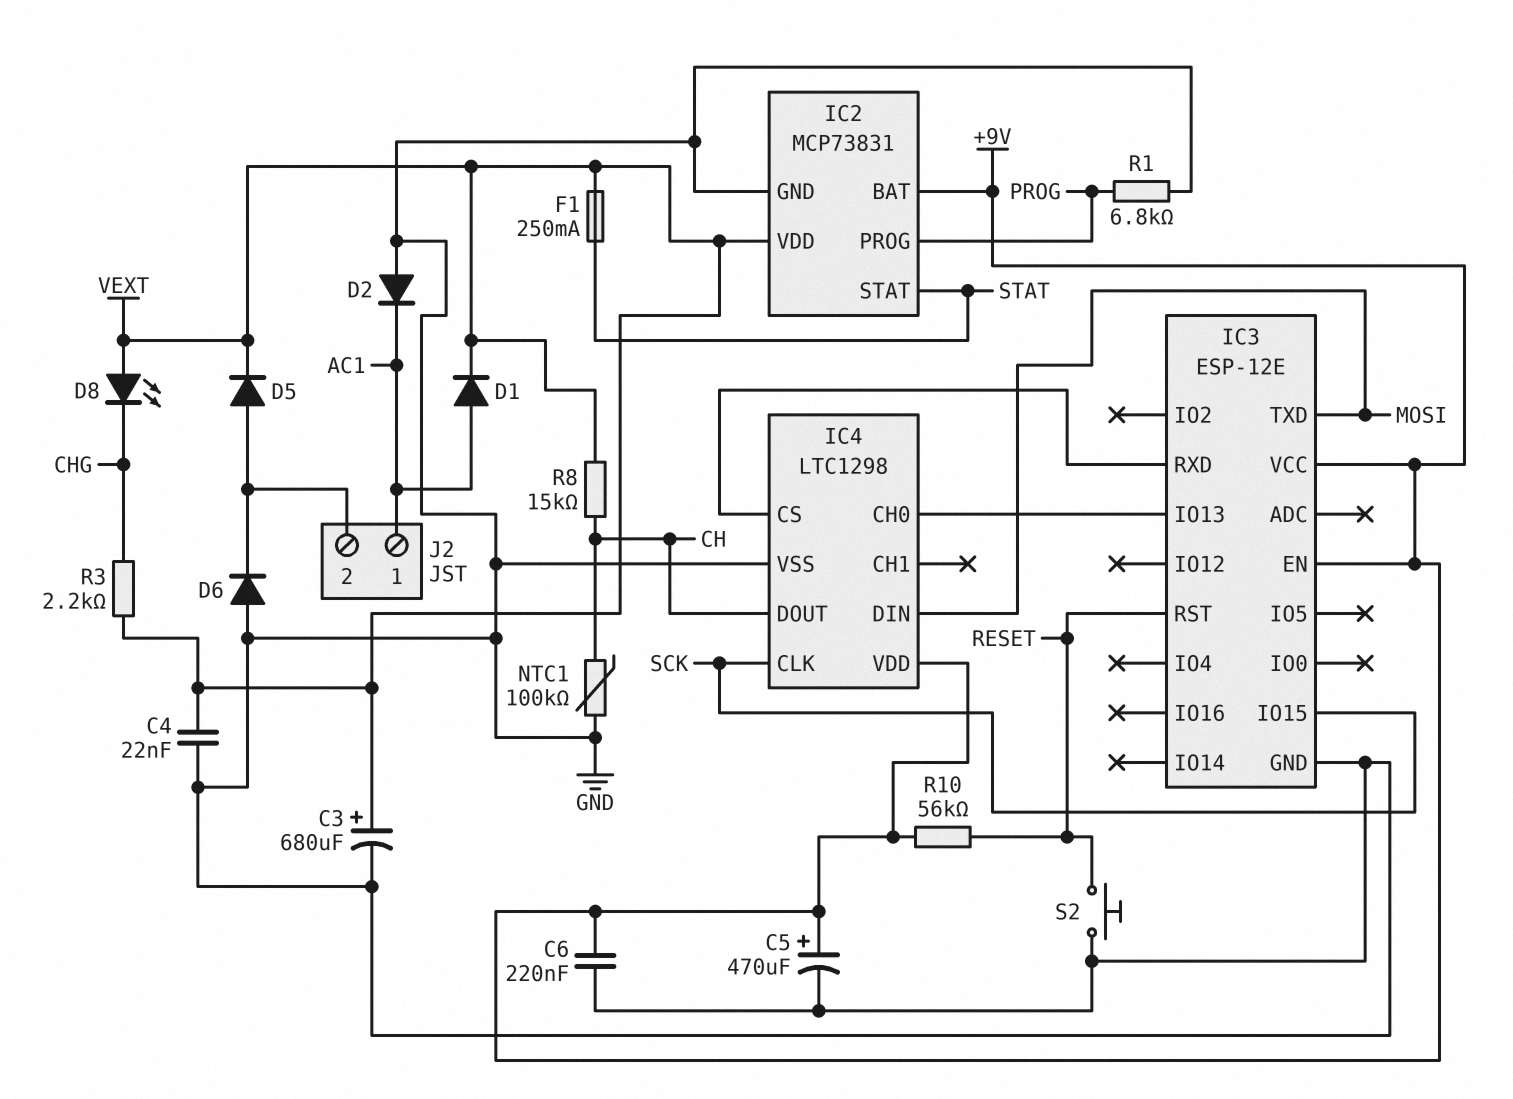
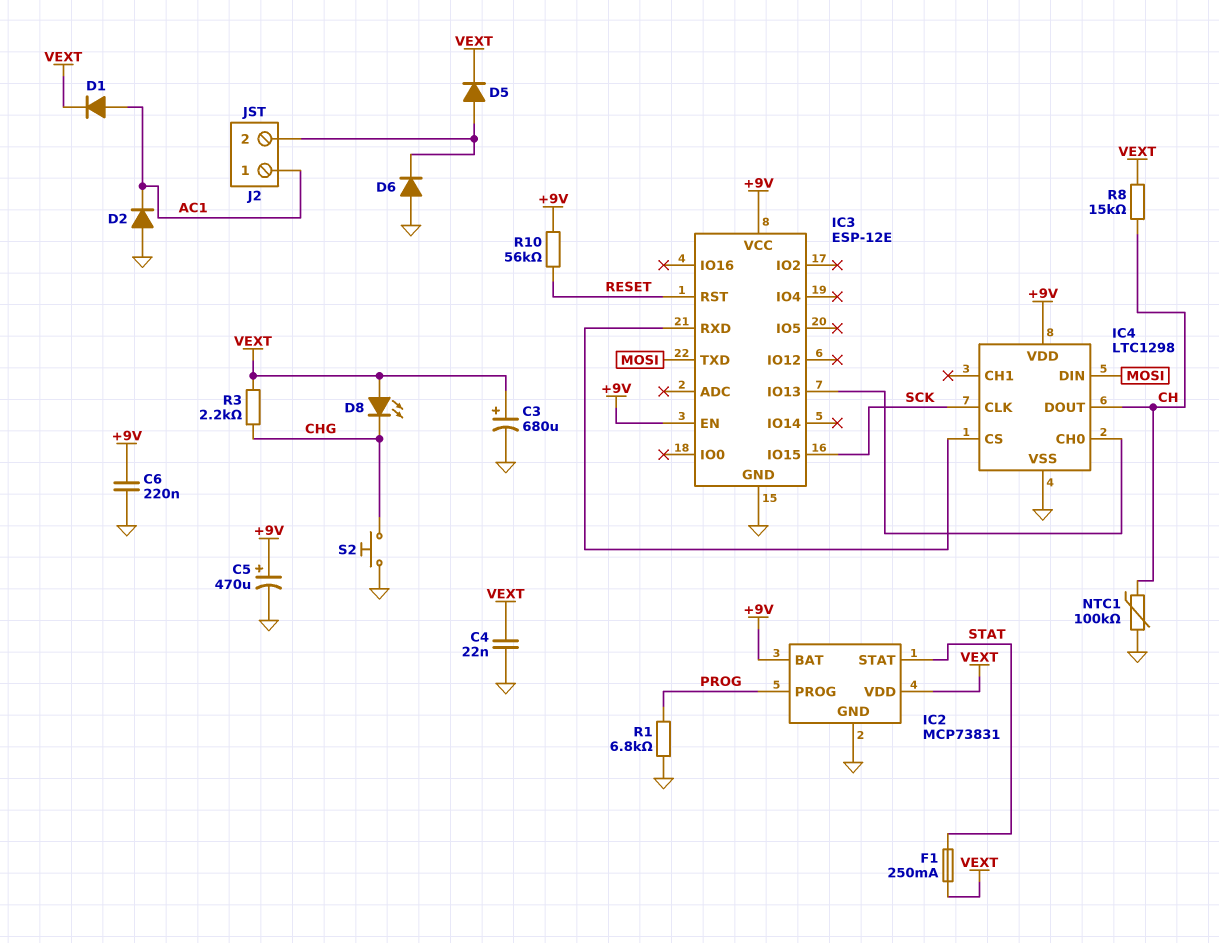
S2: button (GND, RESET) -> button (CHG, GND)

